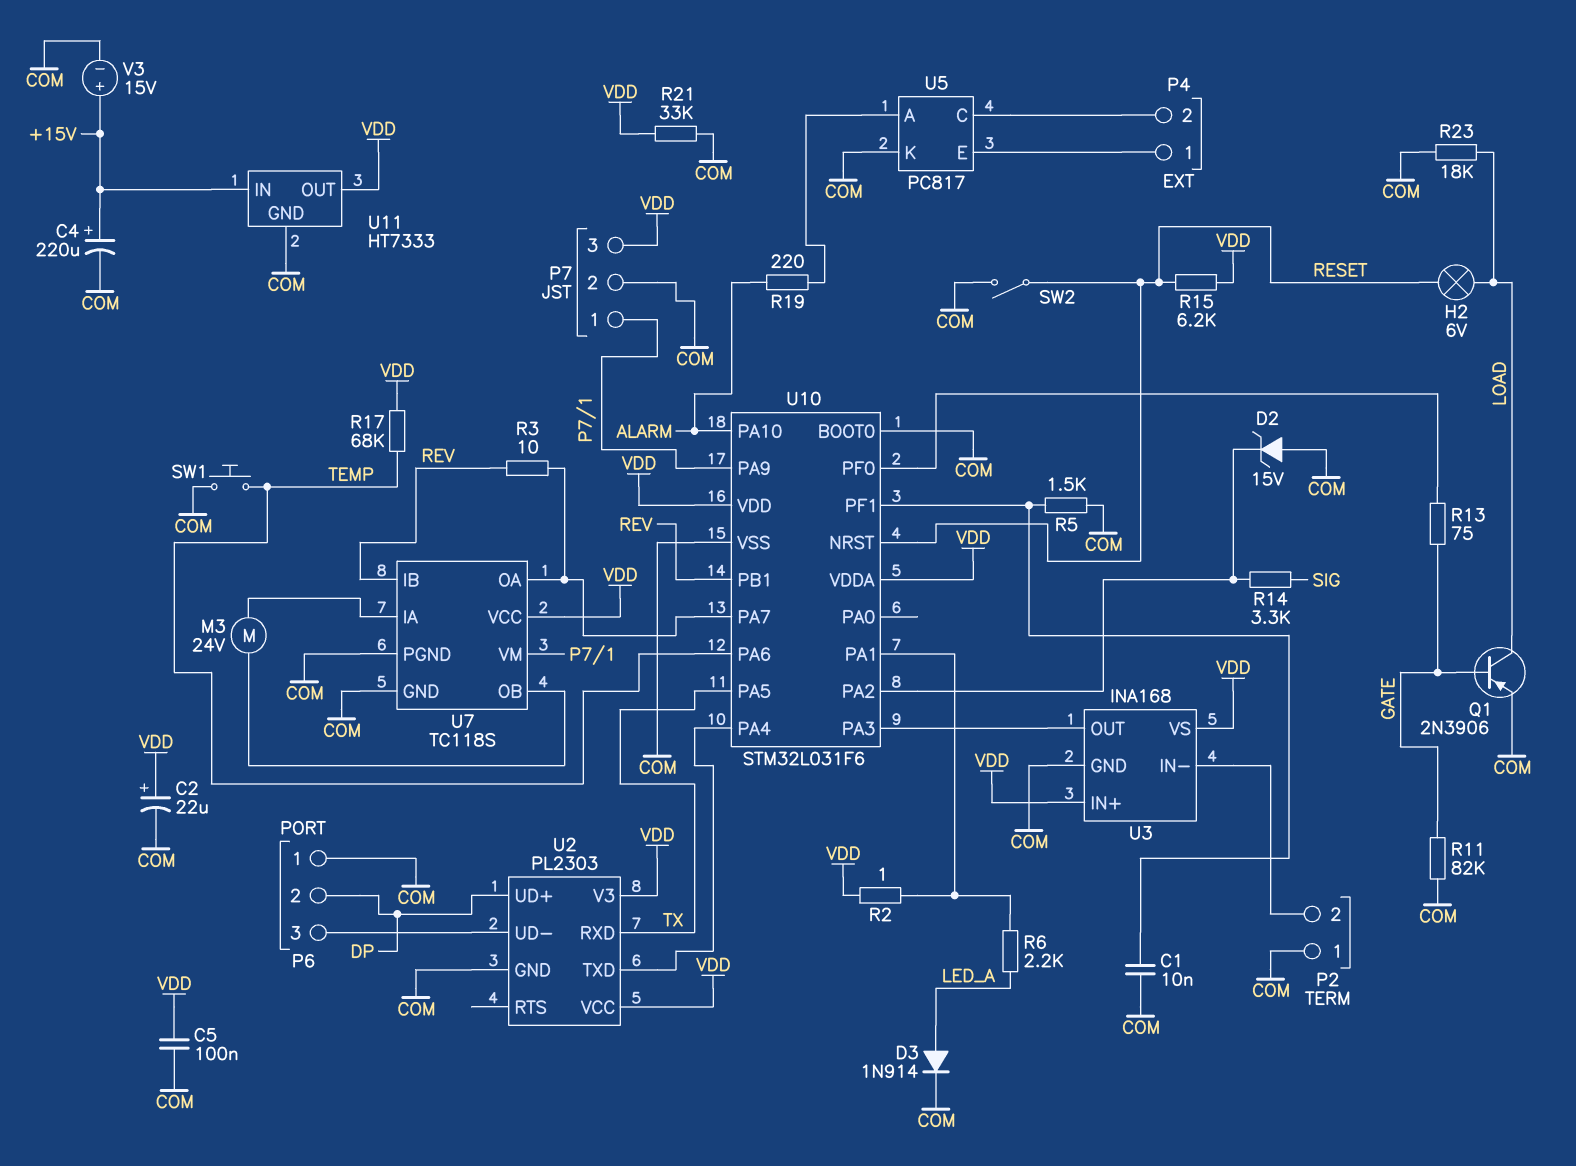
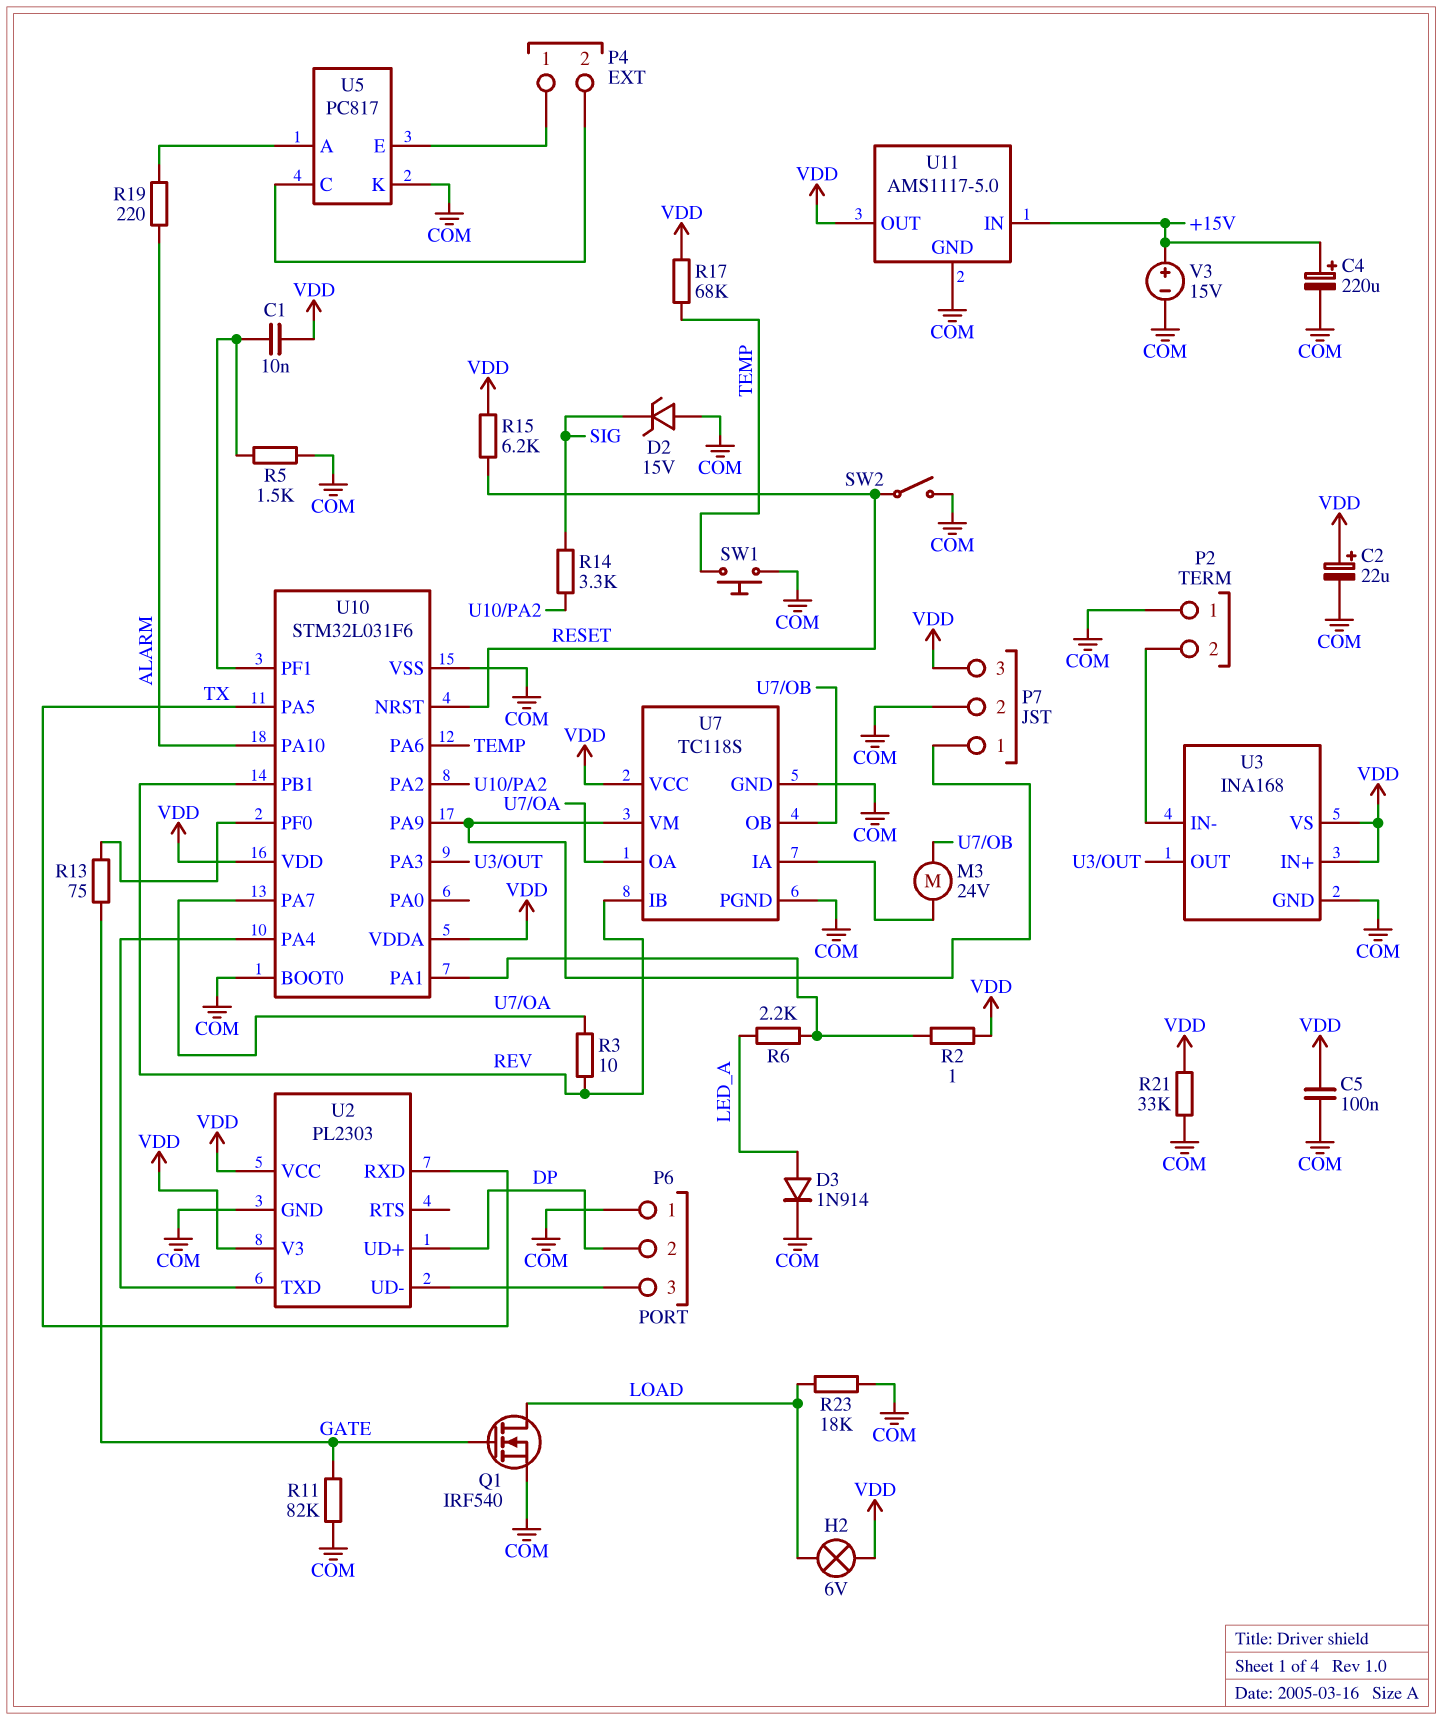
C1: 10nF (COM, U10/PF1) -> 10nF (U10/PF1, VDD)
D2: zener 15V (A COM, K U10/PA2) -> zener 15V (A COM, K SIG)
H2: lamp 6V (LOAD, RESET) -> lamp 6V (LOAD, VDD)
Q1: PNP 2N3906 (B GATE, C LOAD, E COM) -> NMOS IRF540 (G GATE, D LOAD, S COM)
U11: HT7333 -> AMS1117-5.0

